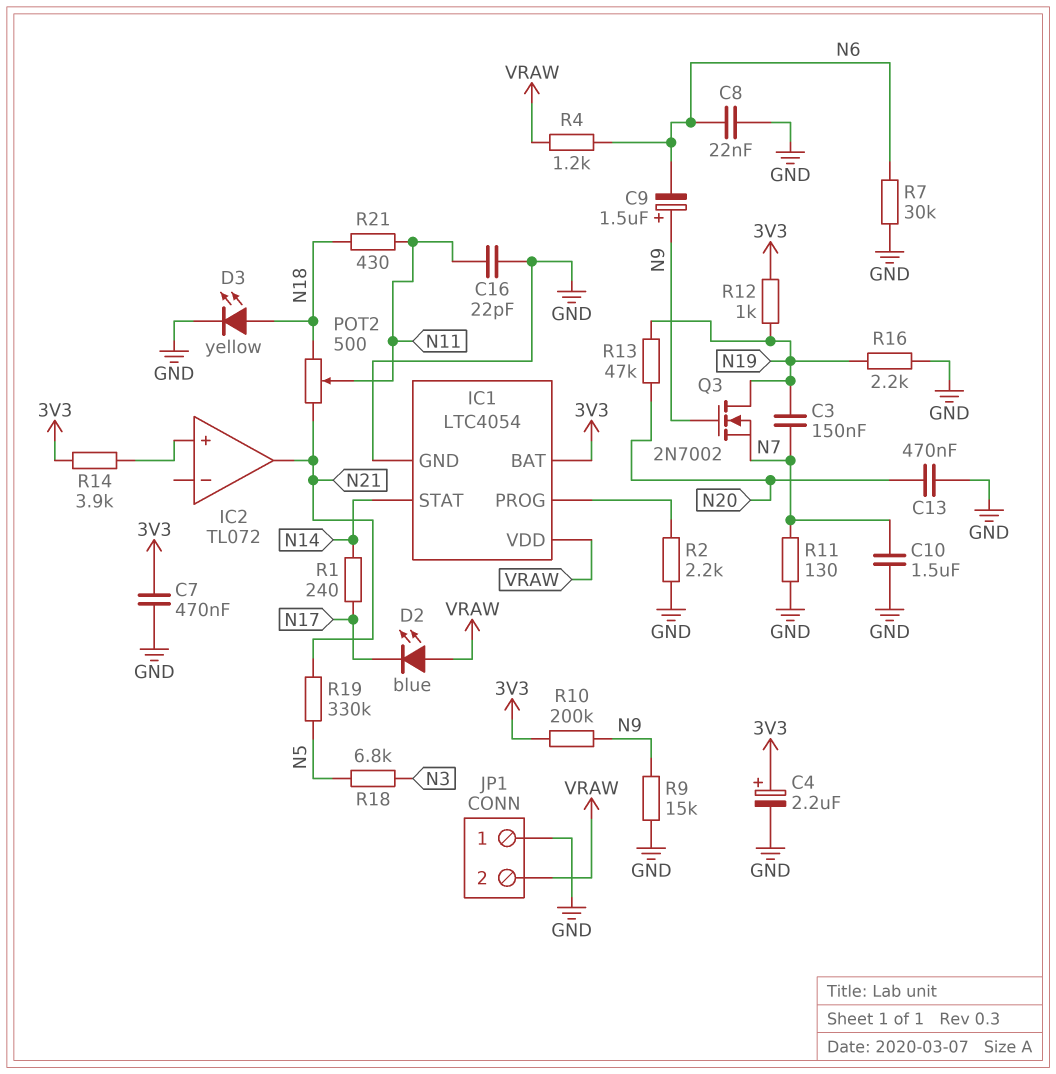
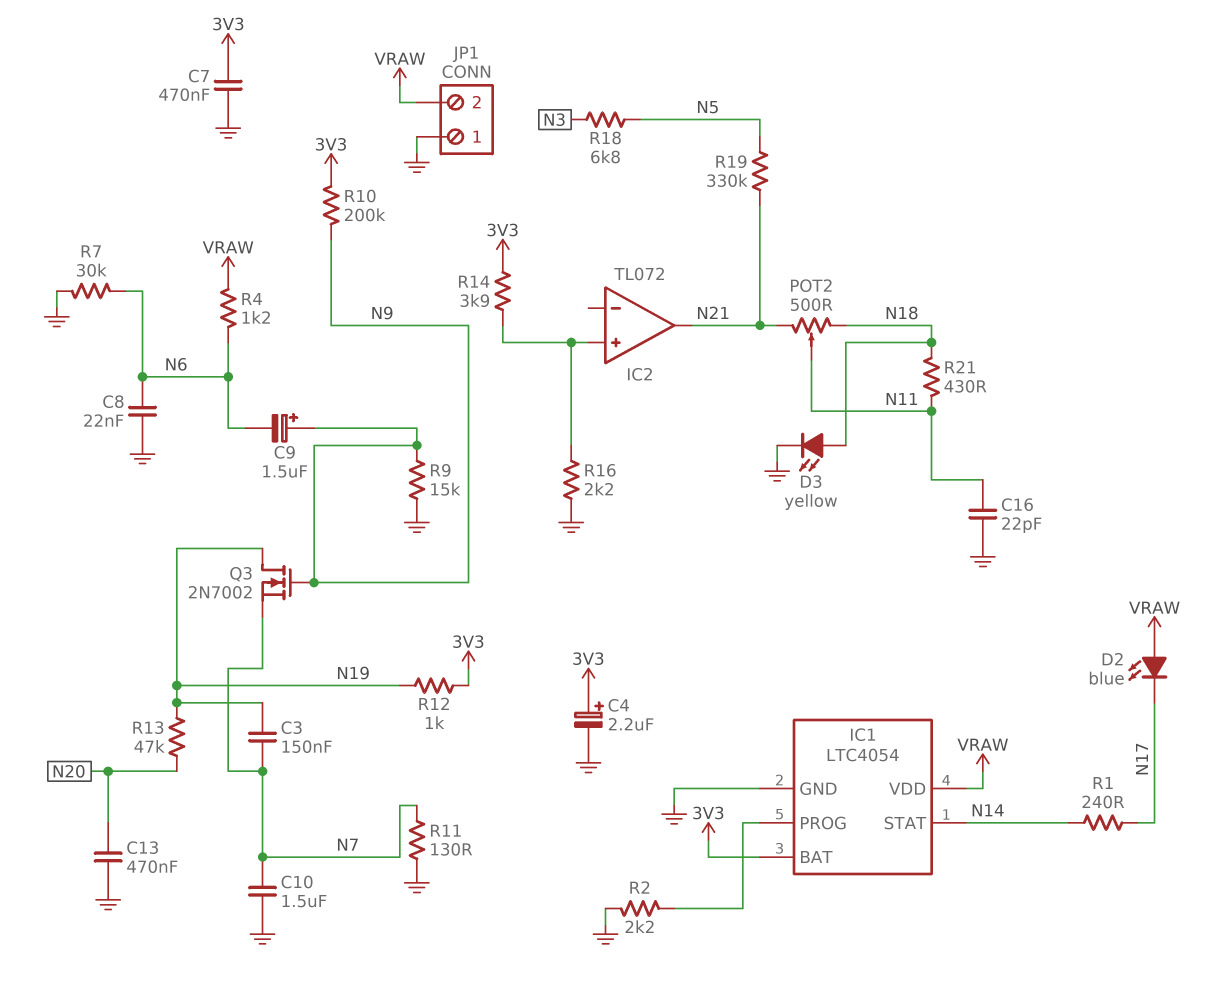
R16: 2.2k (GND, N19) -> 2.2k (GND, IC2/in+)

